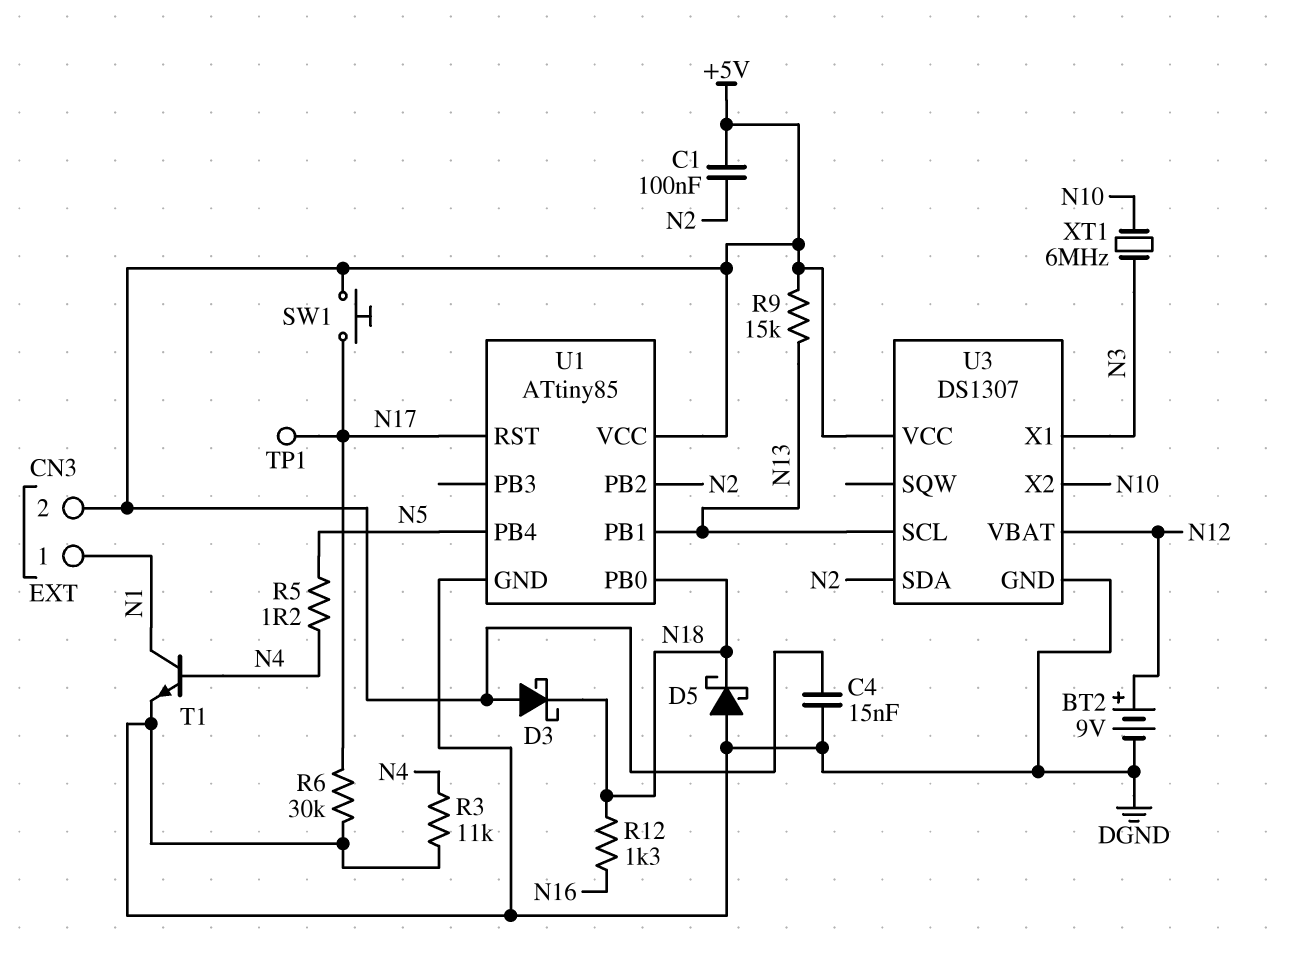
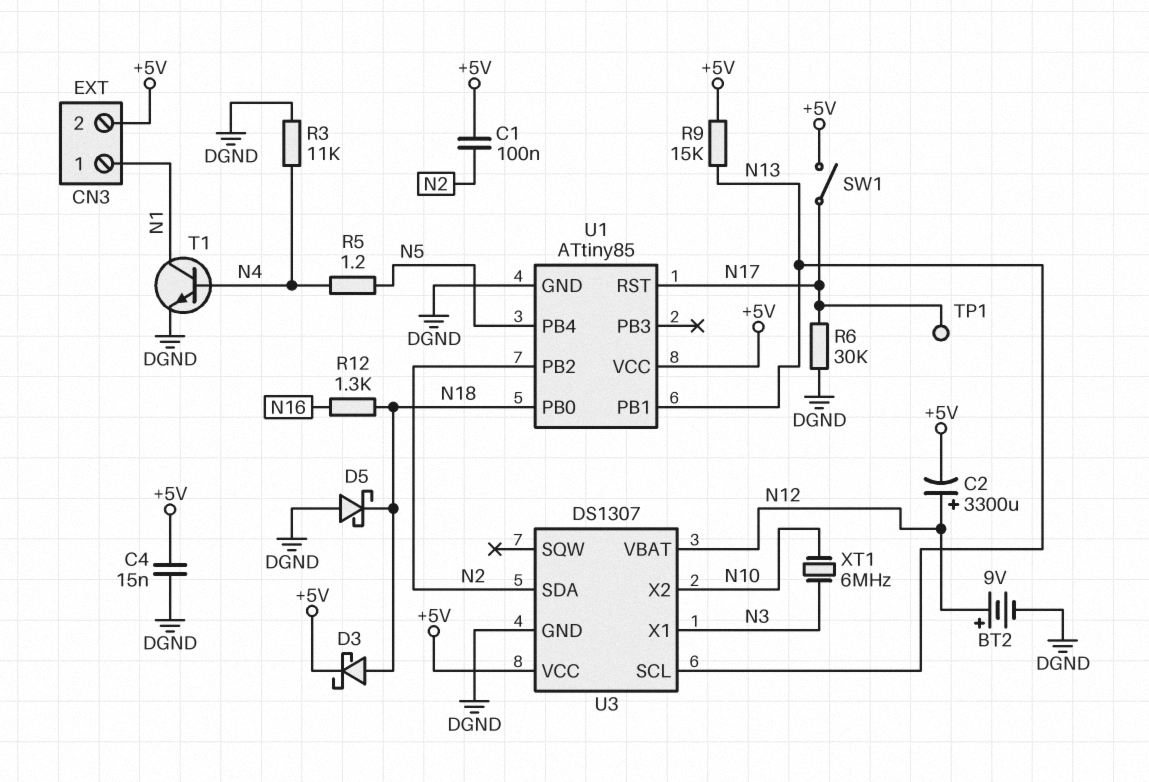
C2: none -> 3300uF (plus N12, minus +5V)
D3: schottky (A +5V, K N18) -> schottky (A N18, K +5V)
SW1: button (+5V, N17) -> switch (+5V, N17)

